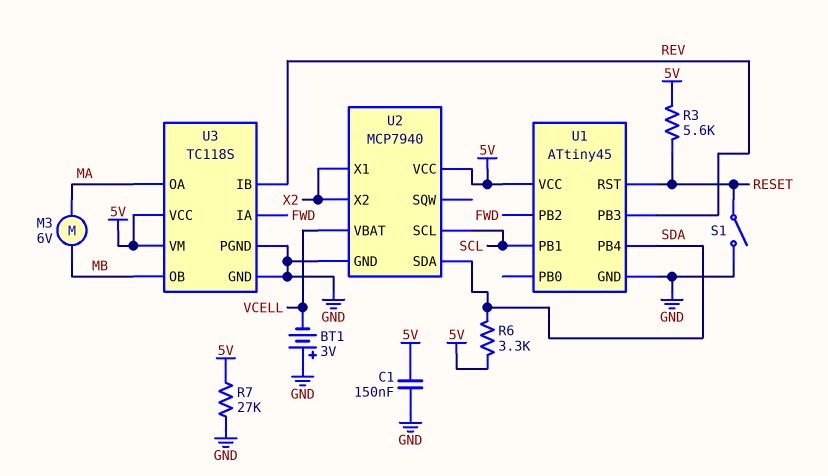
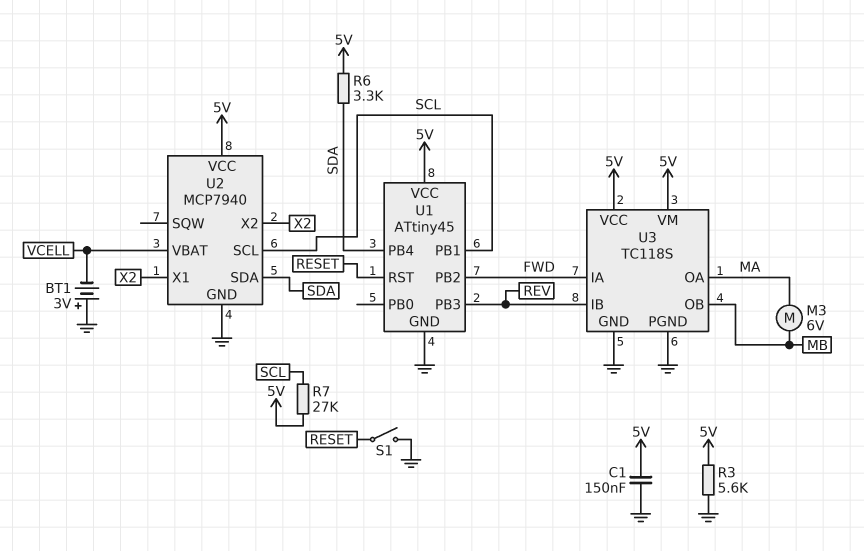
R3: 5.6k (5V, RESET) -> 5.6k (5V, GND)
R7: 27k (5V, GND) -> 27k (5V, SCL)

